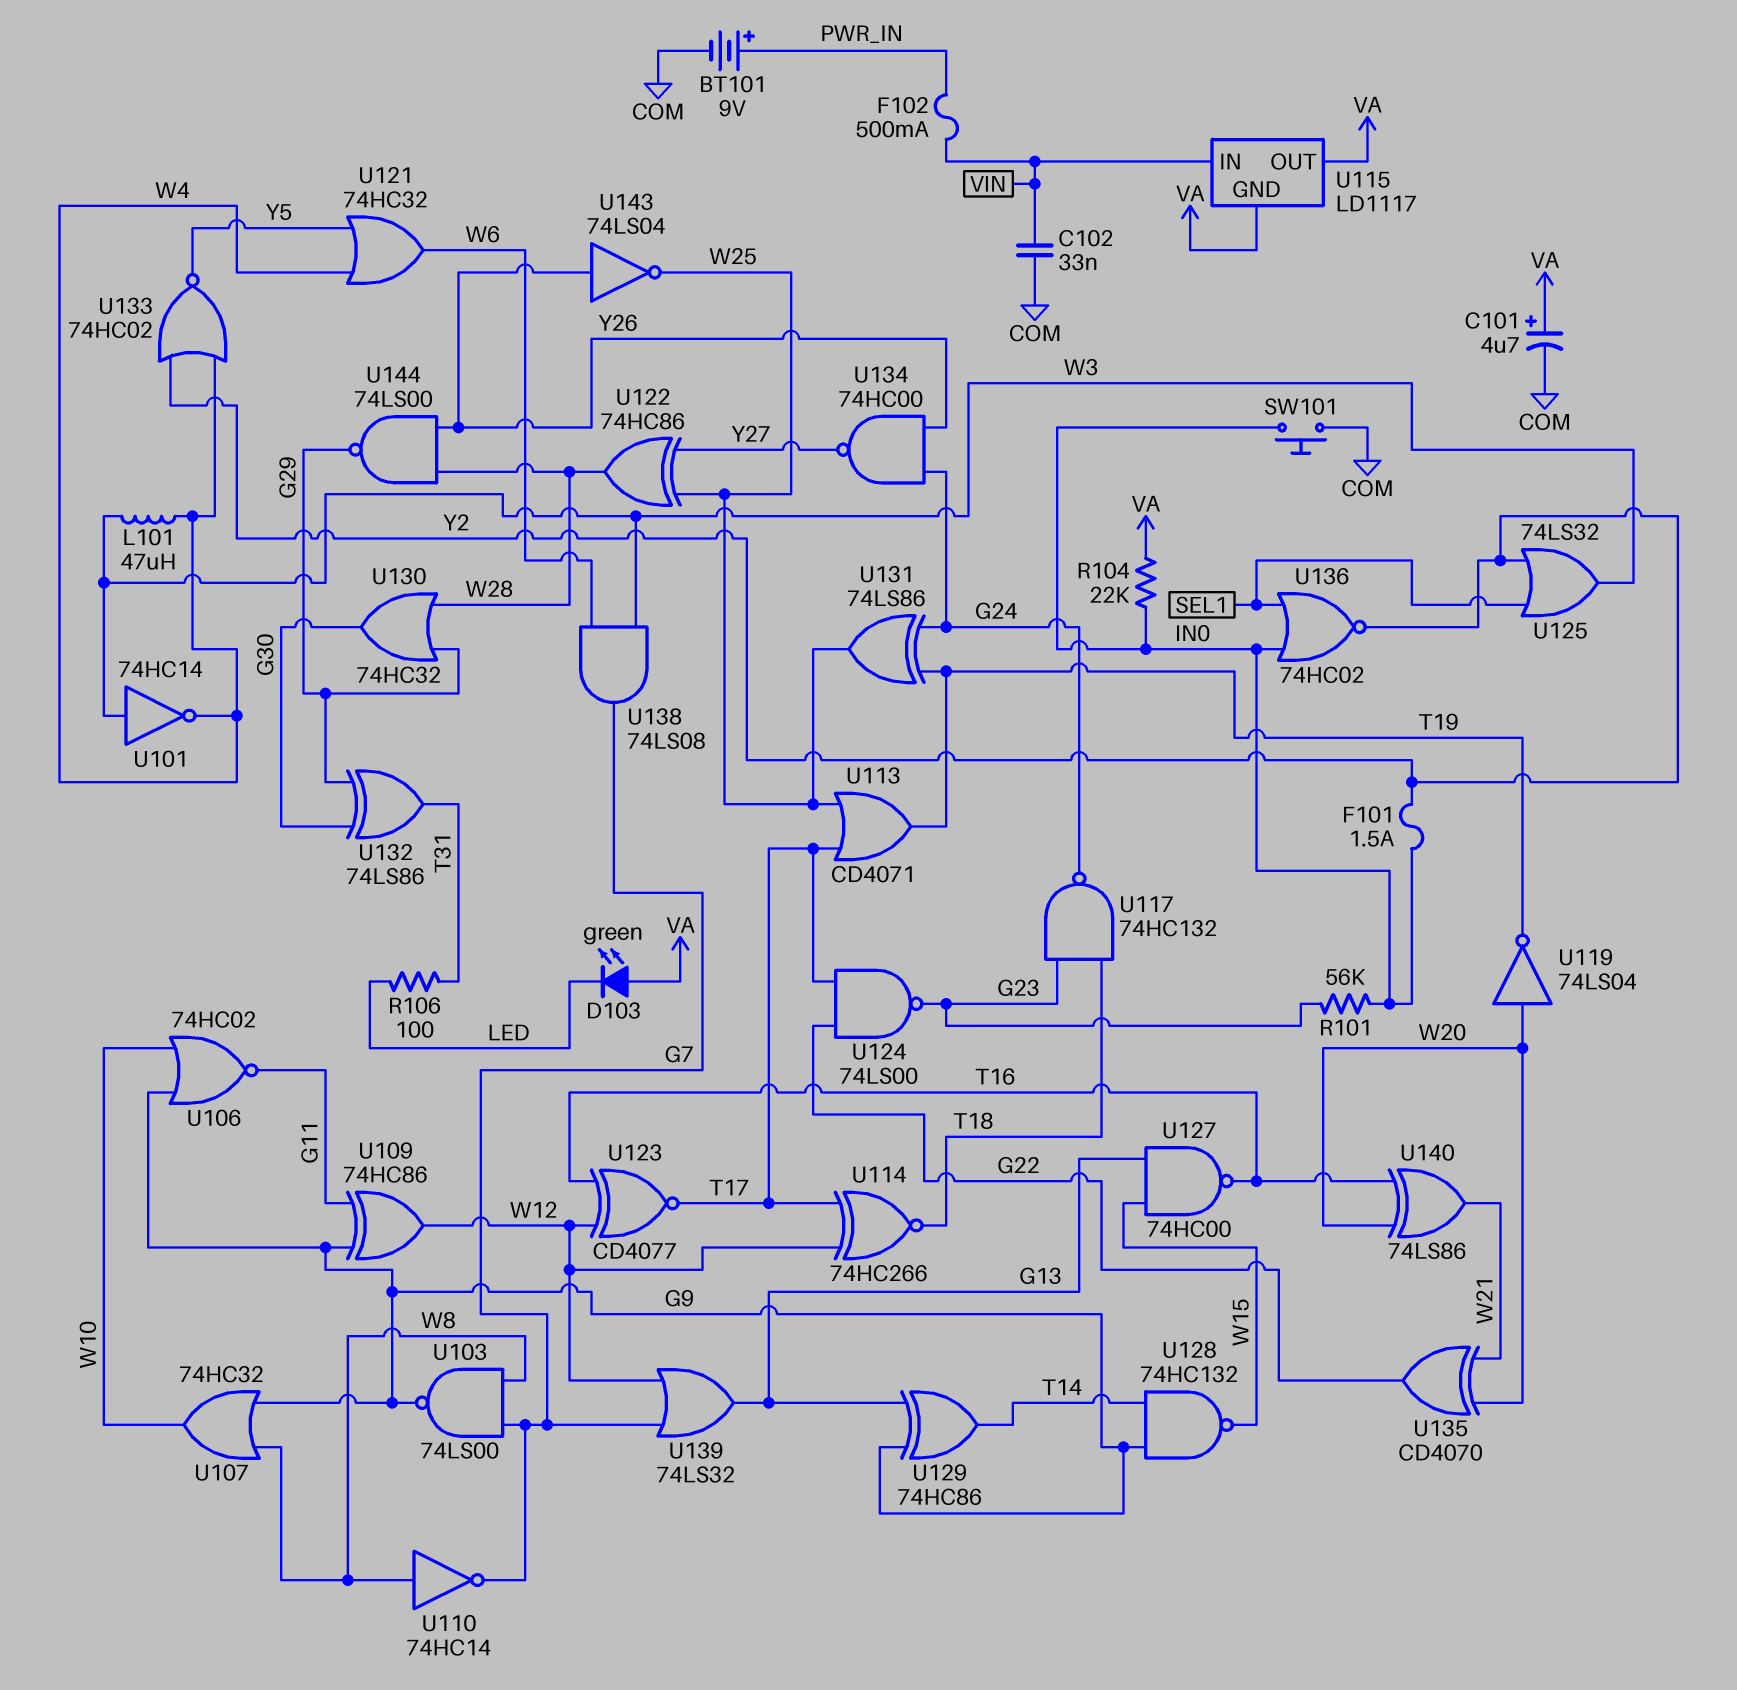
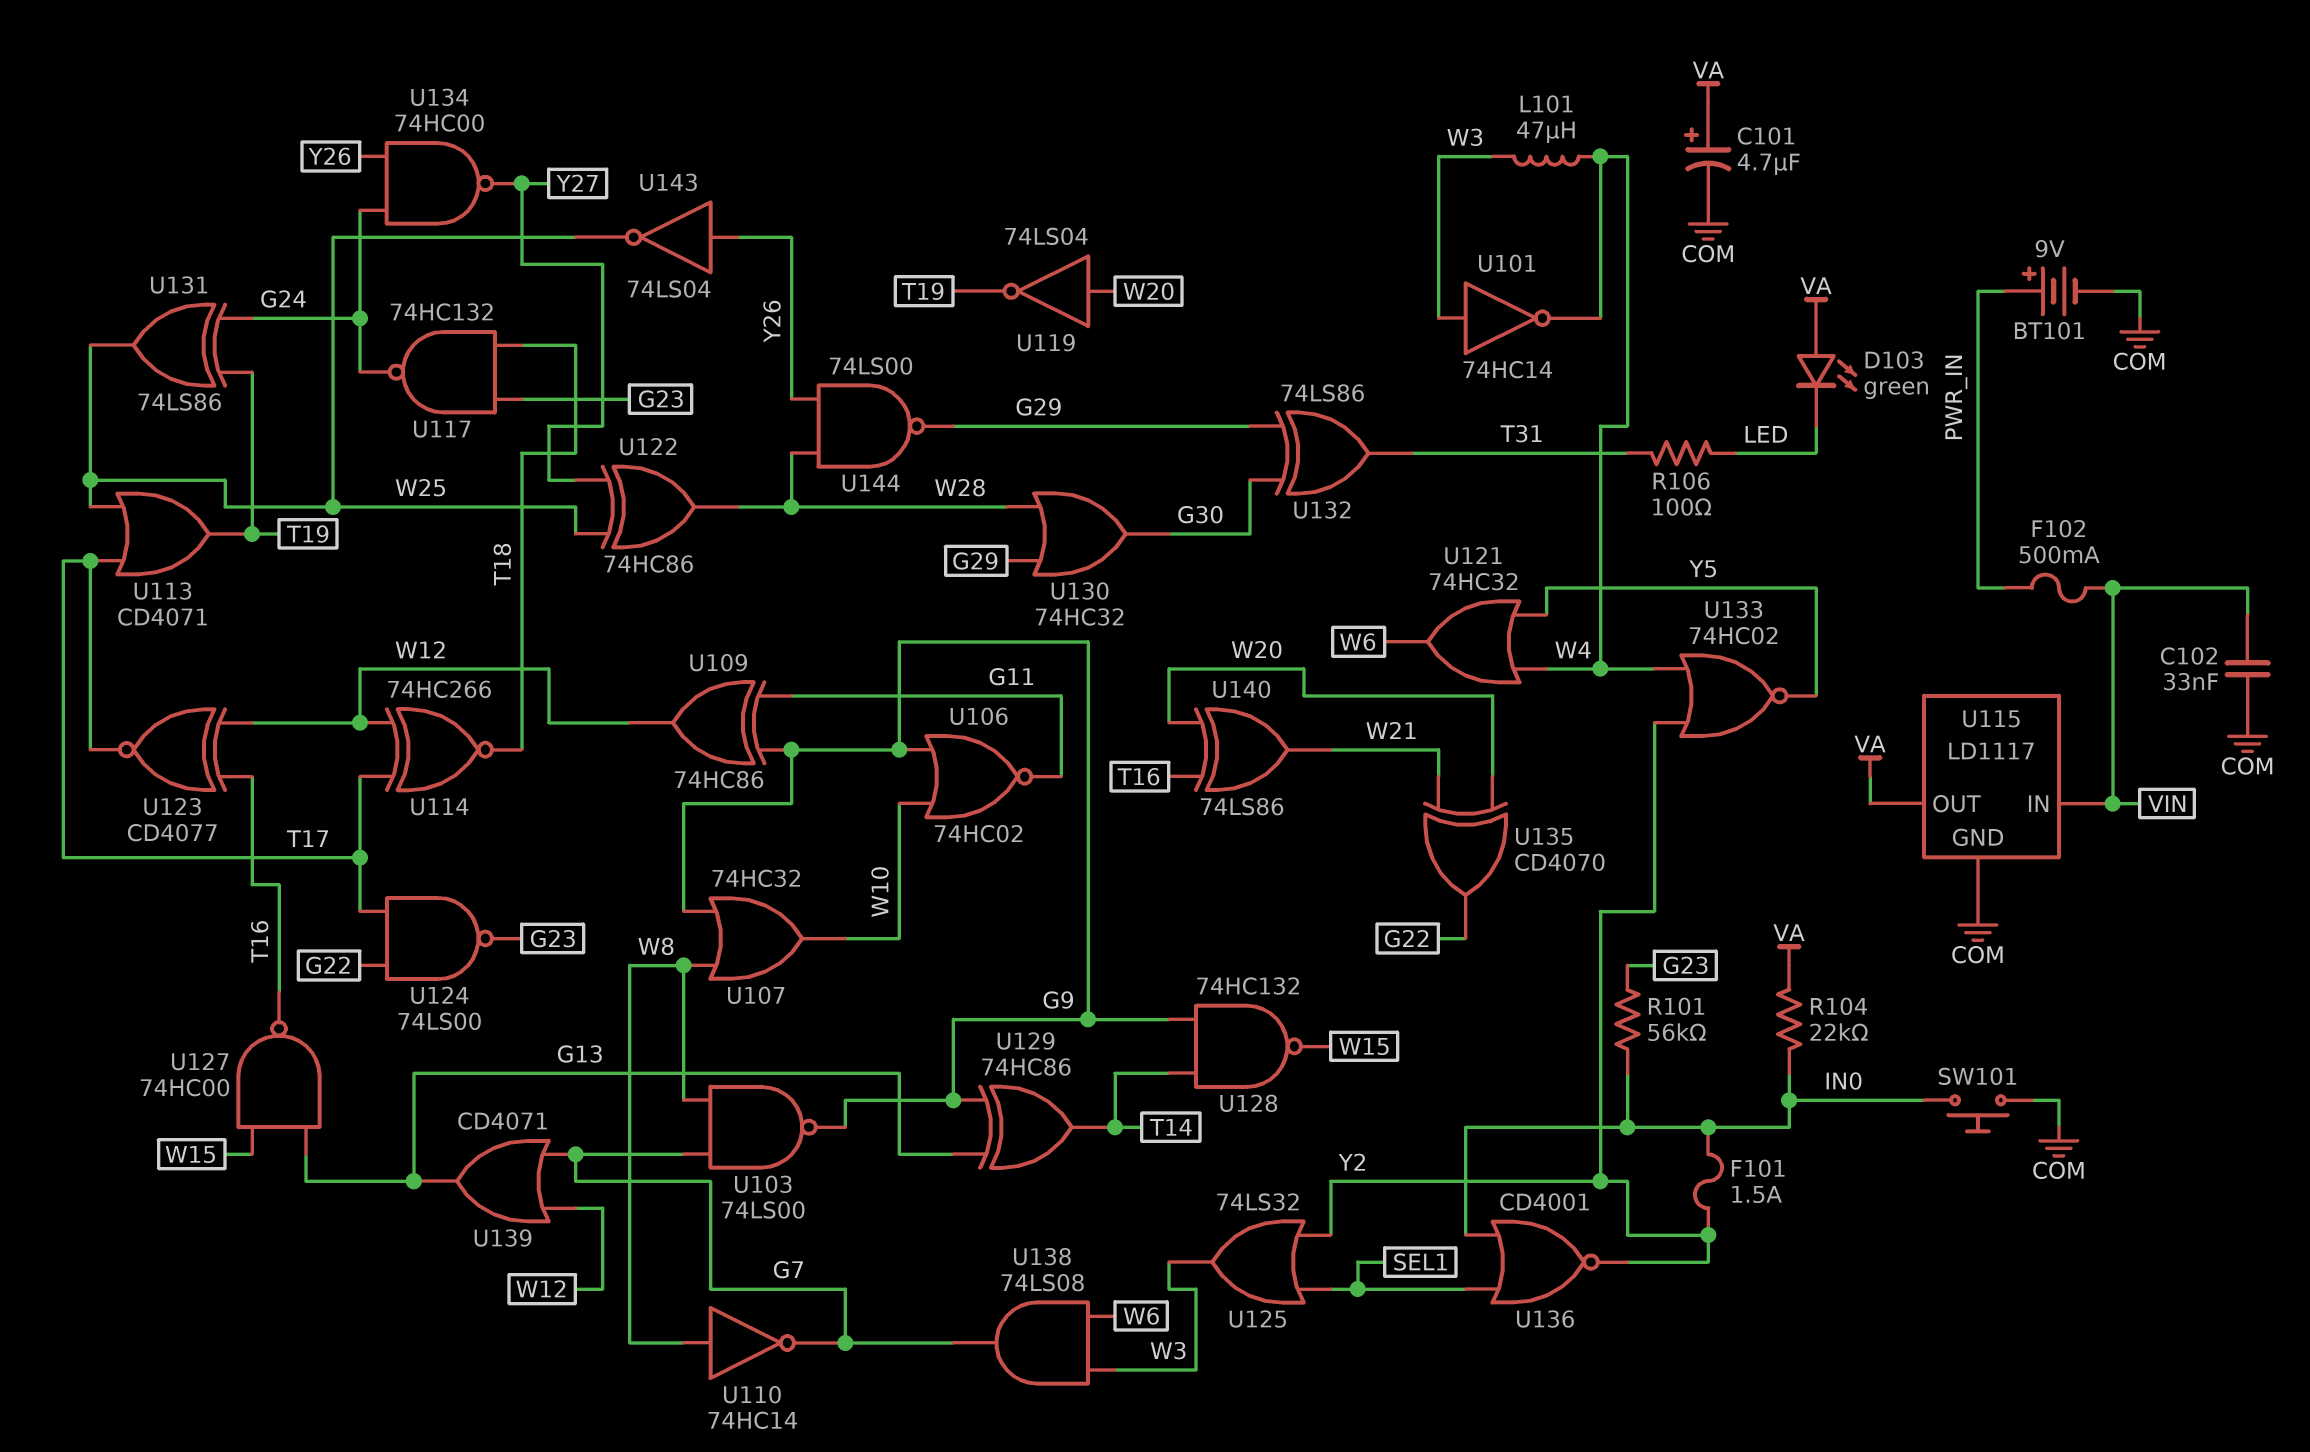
U115 pin GND: VA -> COM
U136: NOR 74HC02 (in IN0, in SEL1, out Y2) -> NOR CD4001 (in IN0, in SEL1, out Y2)
U139: OR 74LS32 (in G7, in W12, out G13) -> OR CD4071 (in G7, in W12, out G13)

